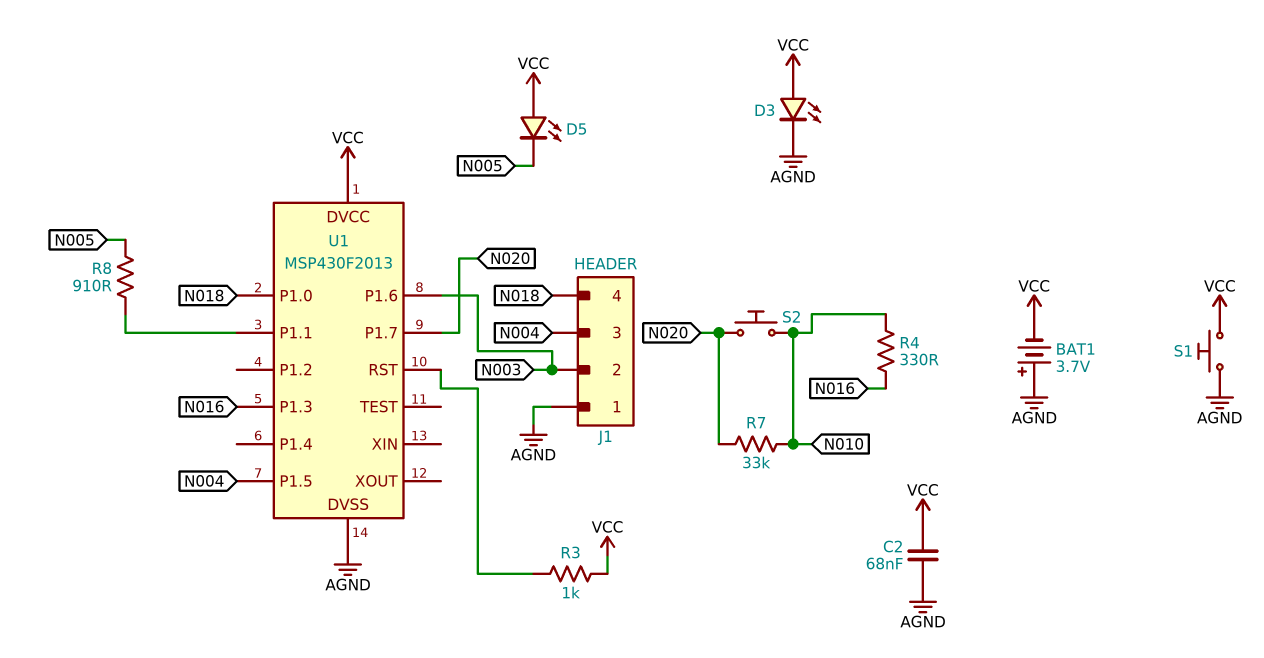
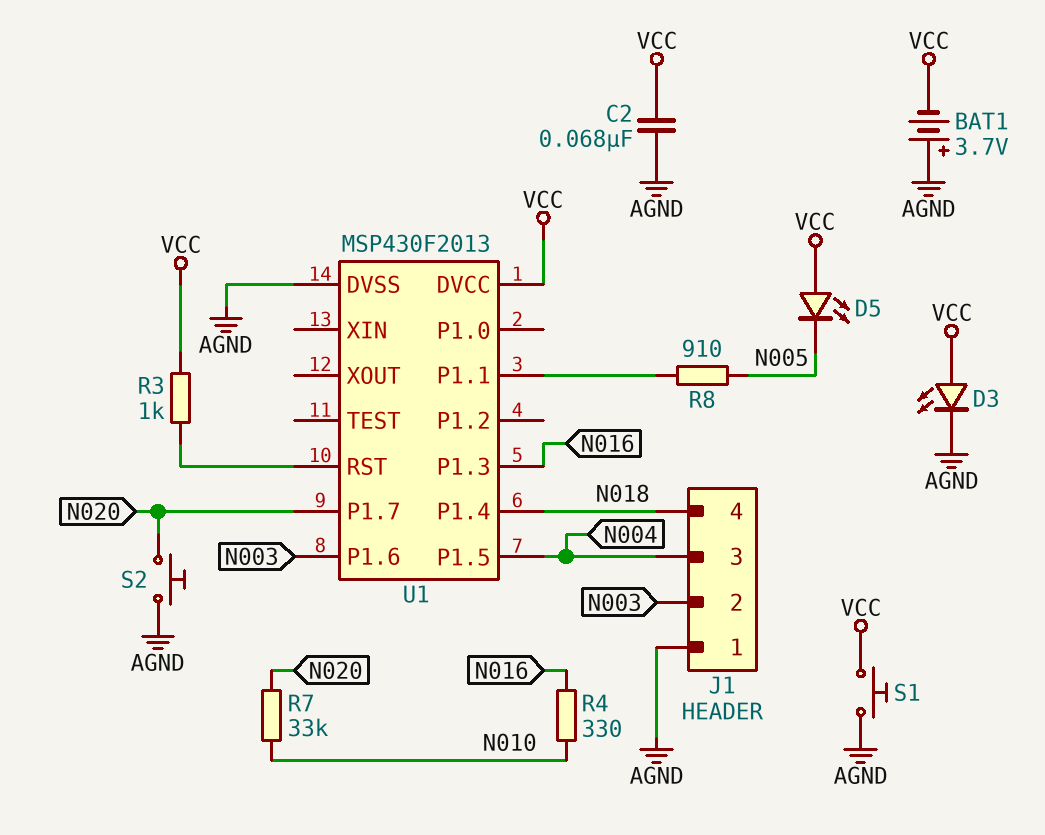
S2: button (N010, N020) -> button (AGND, N020)
U1 pin P1.0: N018 -> none
U1 pin P1.4: none -> N018

